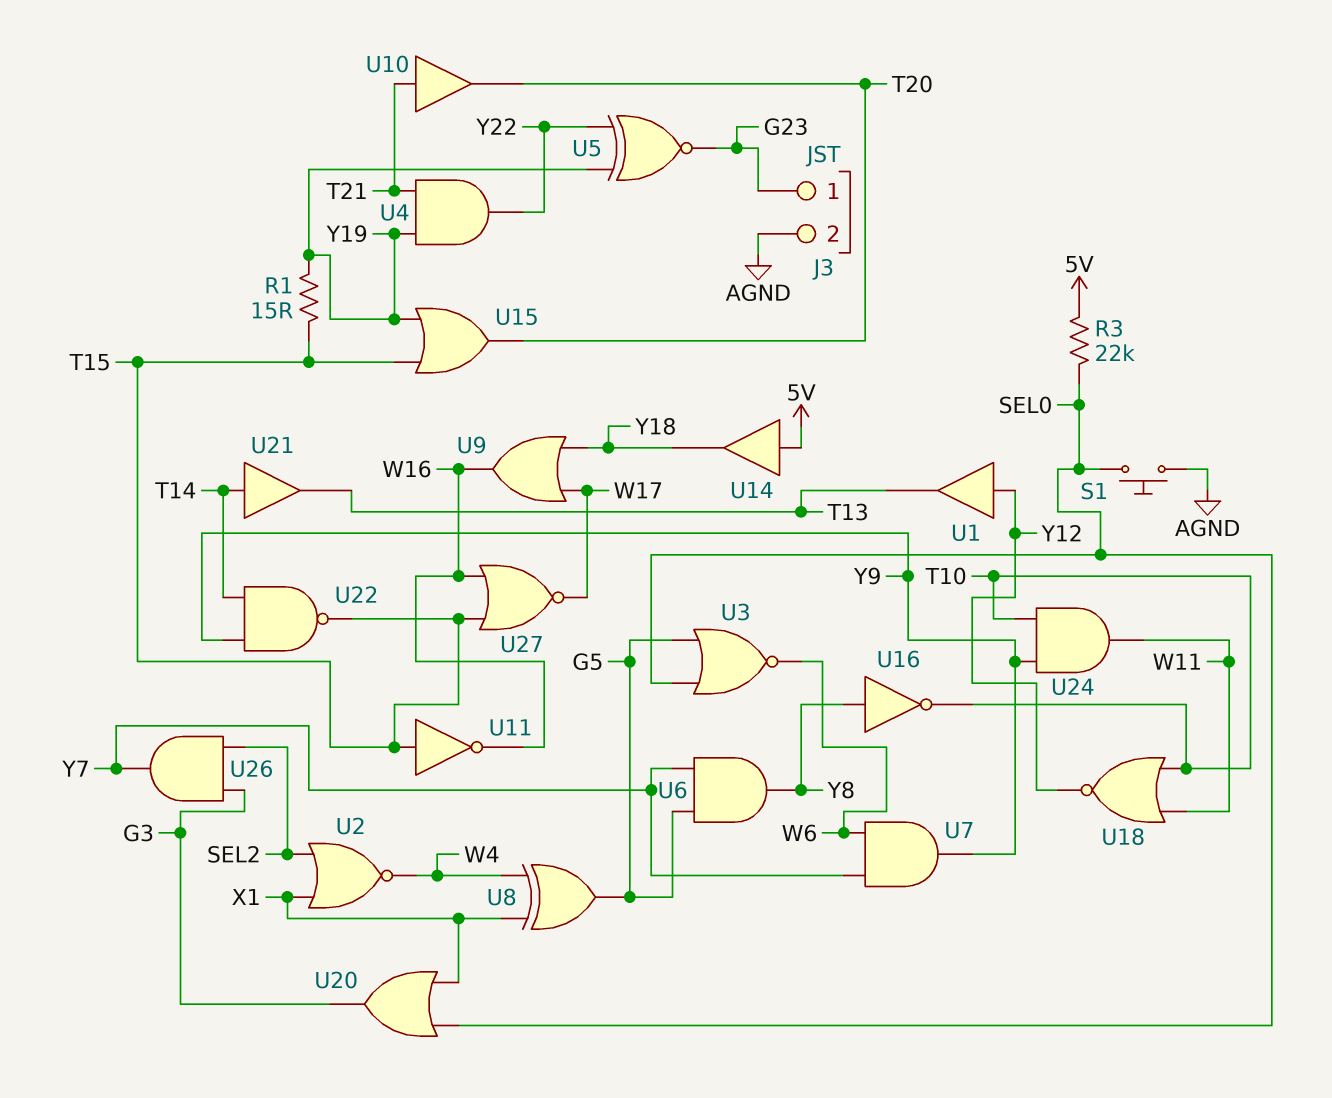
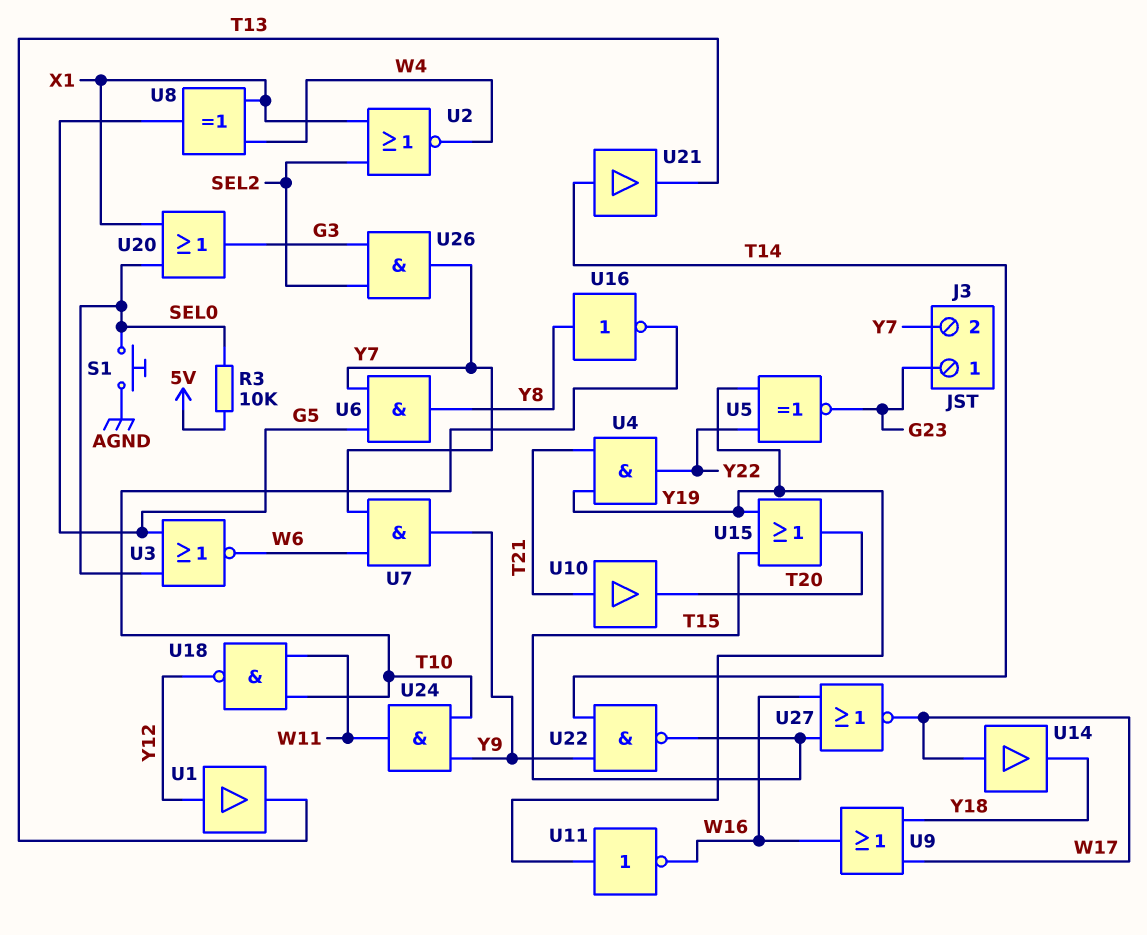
J3 pin 2: AGND -> Y7
R1: 15 (T15, Y19) -> none
R3: 22k (5V, SEL0) -> 10k (5V, SEL0)
U11: NOT (in T15, out W16) -> NOT (in Y19, out W16)
U14: buffer (in 5V, out Y18) -> buffer (in W17, out Y18)
U18: NOR (in T10, in W11, out Y12) -> NAND (in T10, in W11, out Y12)

